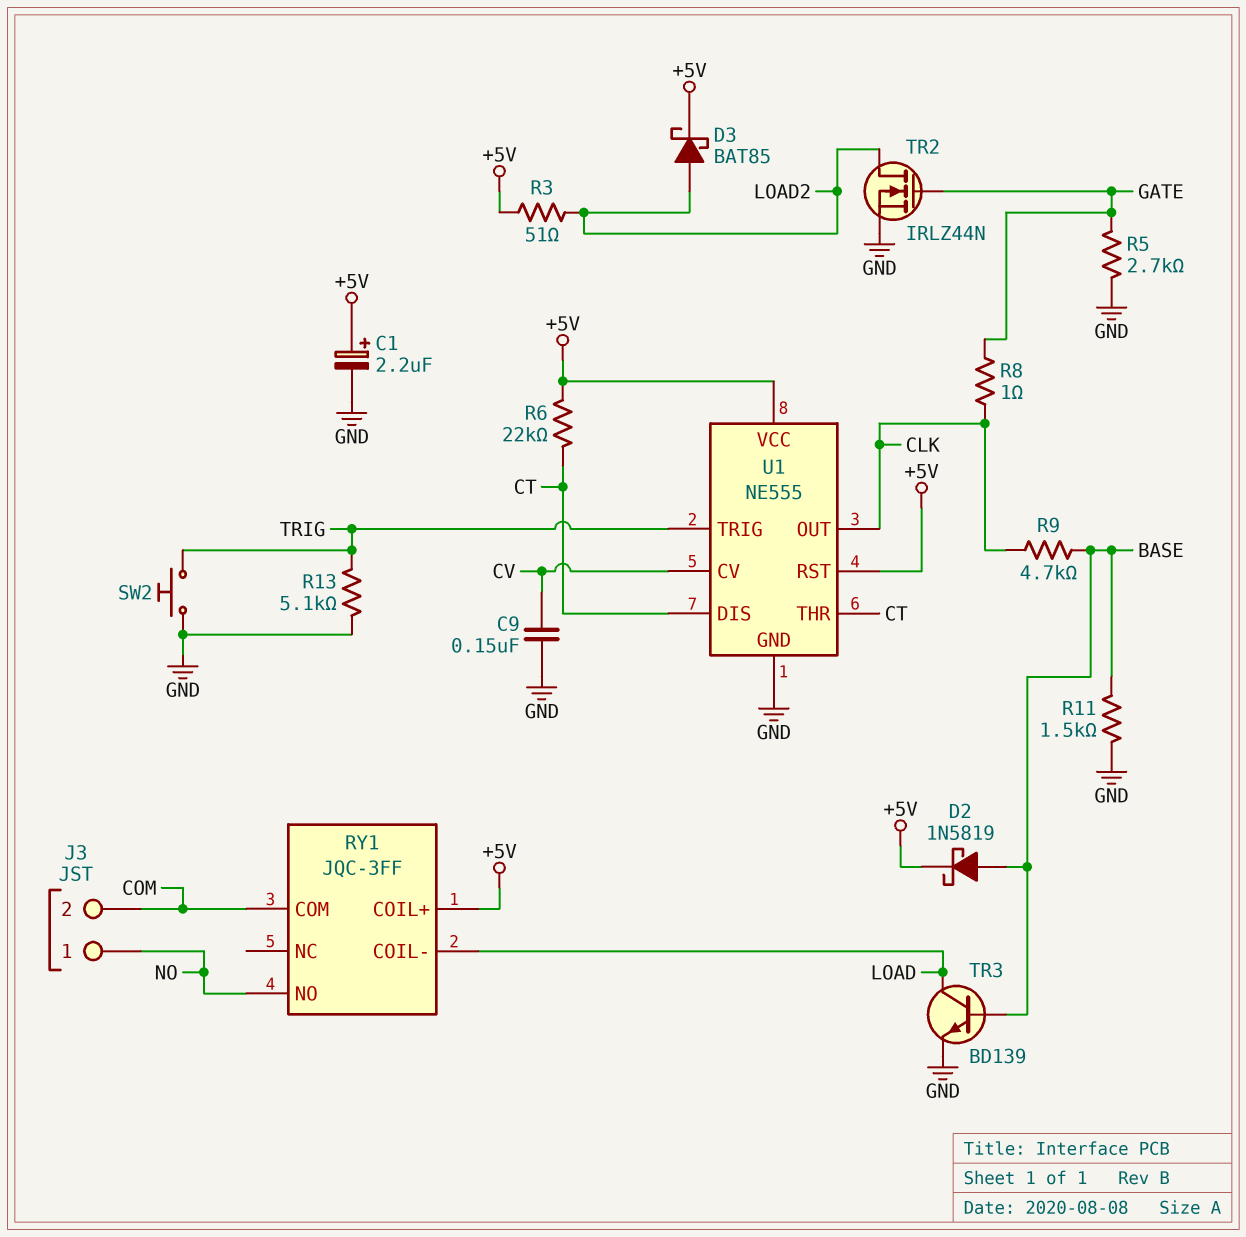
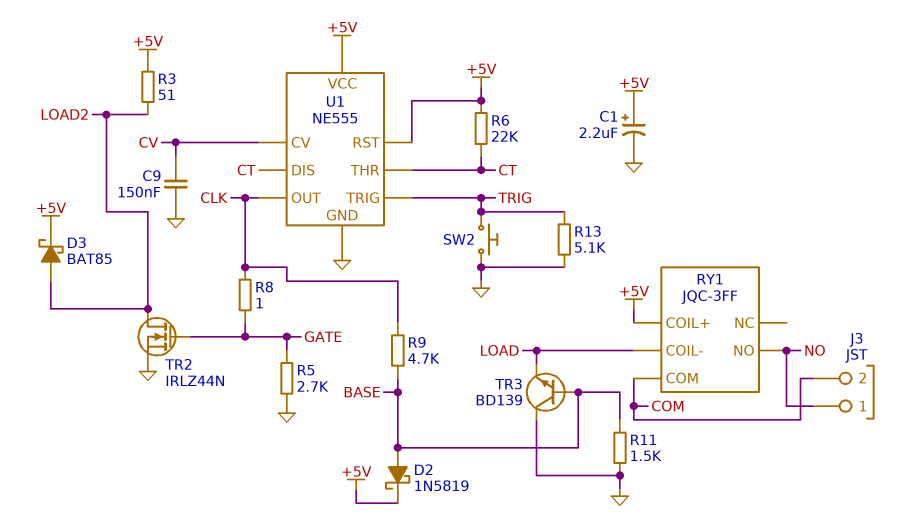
TR3: NPN BD139 (B BASE, C LOAD, E GND) -> NPN BD139 (B BASE, C GND, E LOAD)

